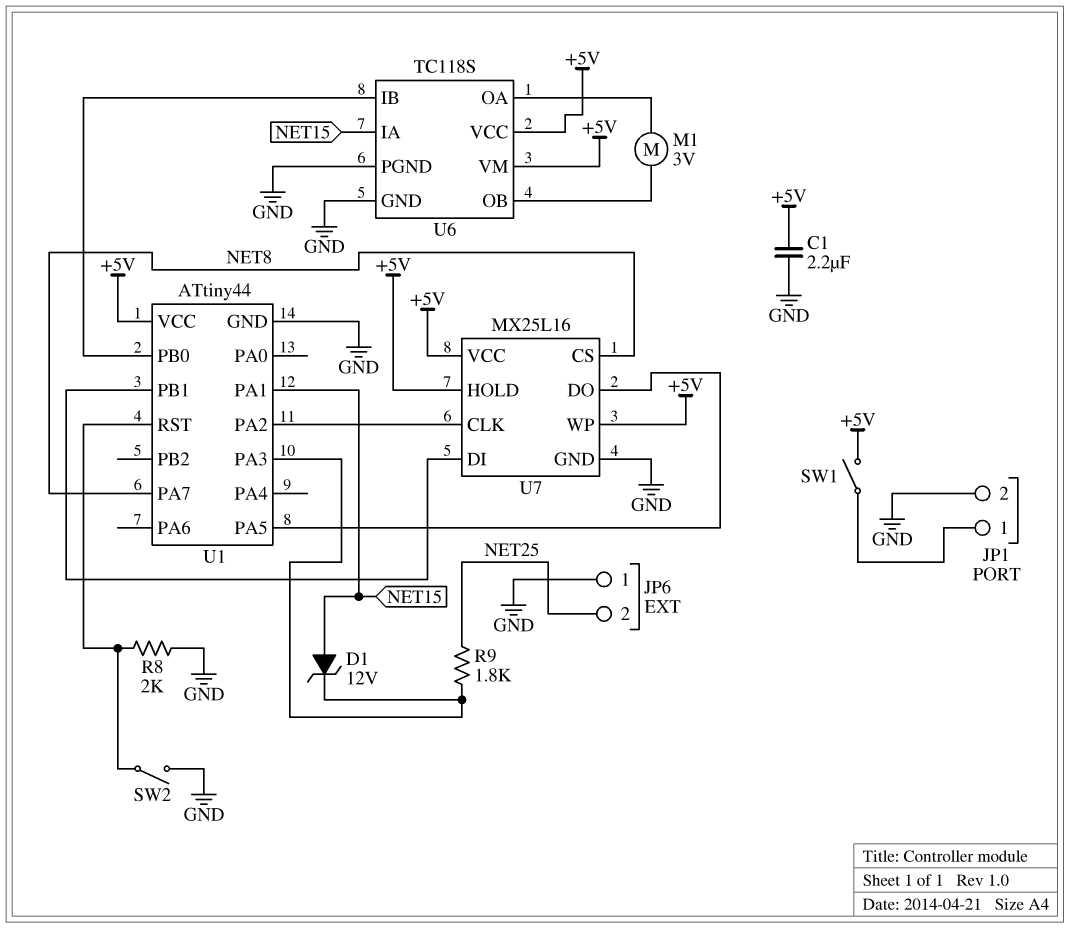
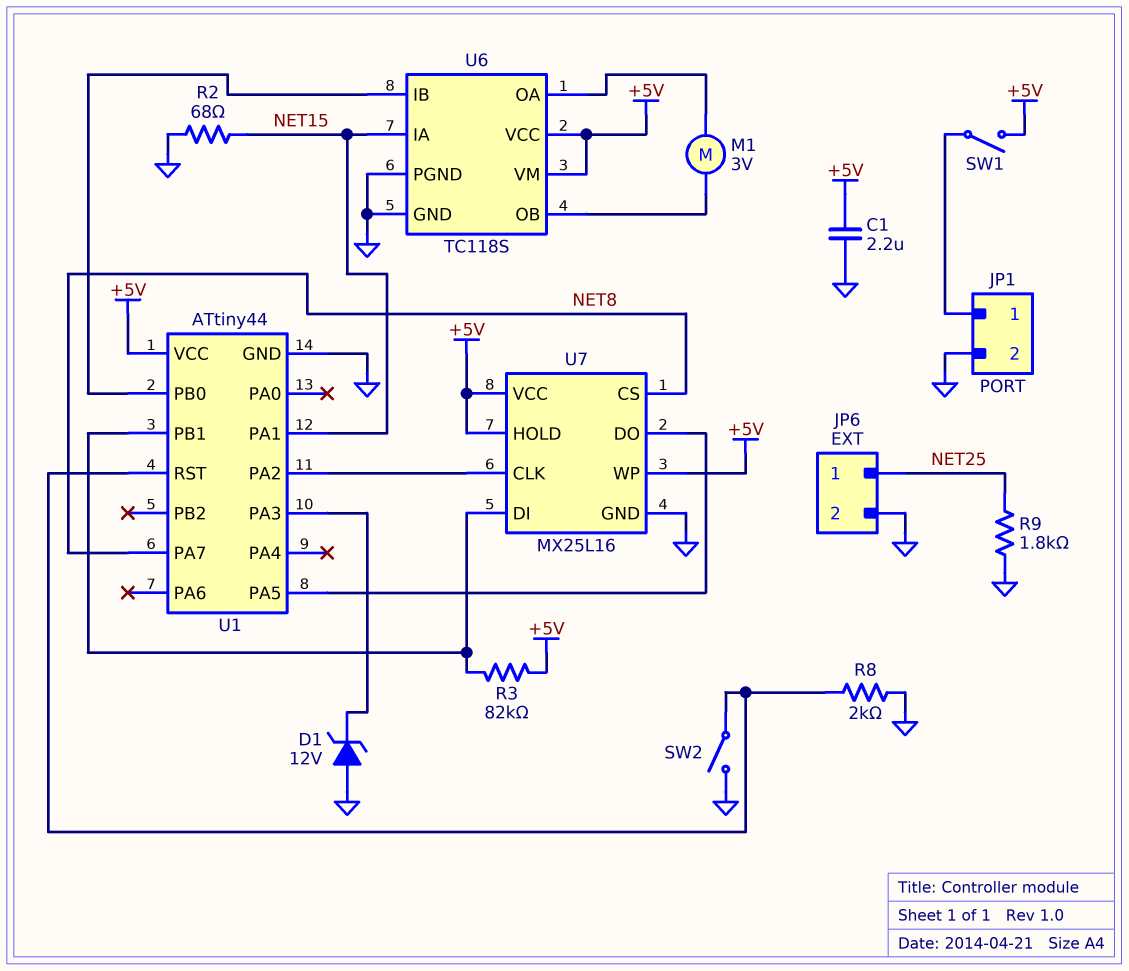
D1: zener 12V (A NET15, K U1/PA3) -> zener 12V (A GND, K U1/PA3)
JP6 pin 1: GND -> NET25
JP6 pin 2: NET25 -> GND
R2: none -> 68 (GND, NET15)
R3: none -> 82k (+5V, U1/PB1)
R9: 1.8k (NET25, U1/PA3) -> 1.8k (GND, NET25)

